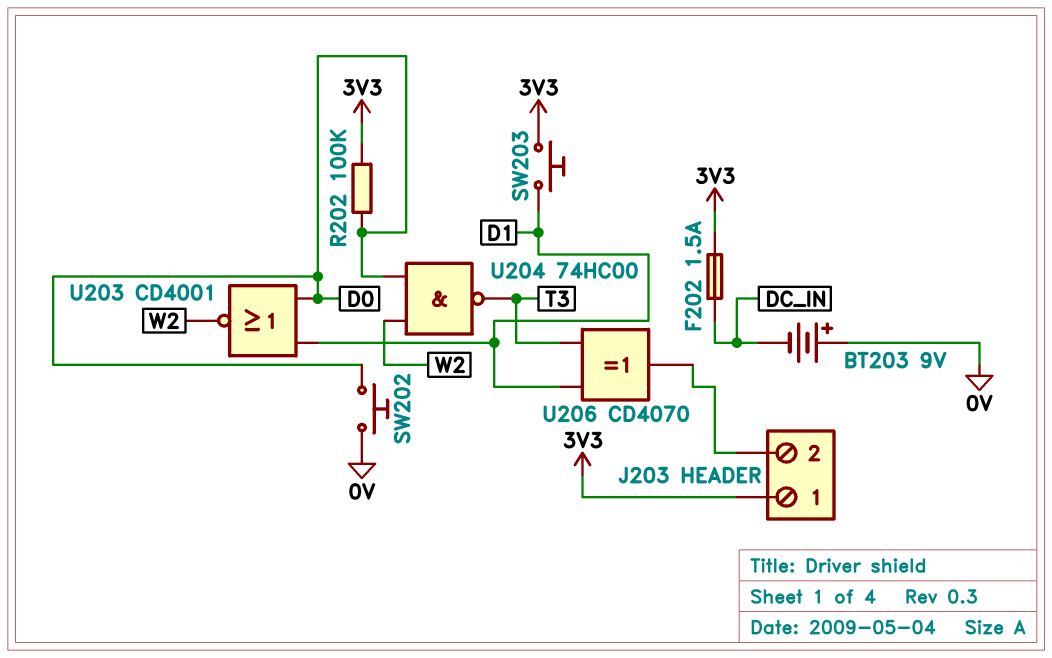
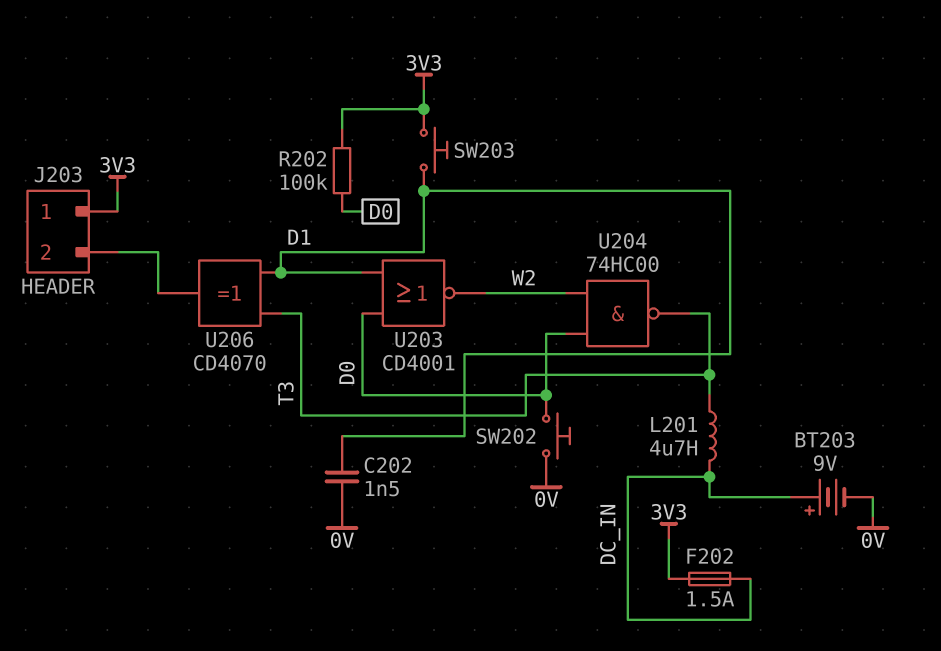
BT203: 9V (plus 0V, minus DC_IN) -> 9V (plus DC_IN, minus 0V)
C202: none -> 1.5nF (0V, D1)
L201: none -> 4.7uH (DC_IN, T3)

